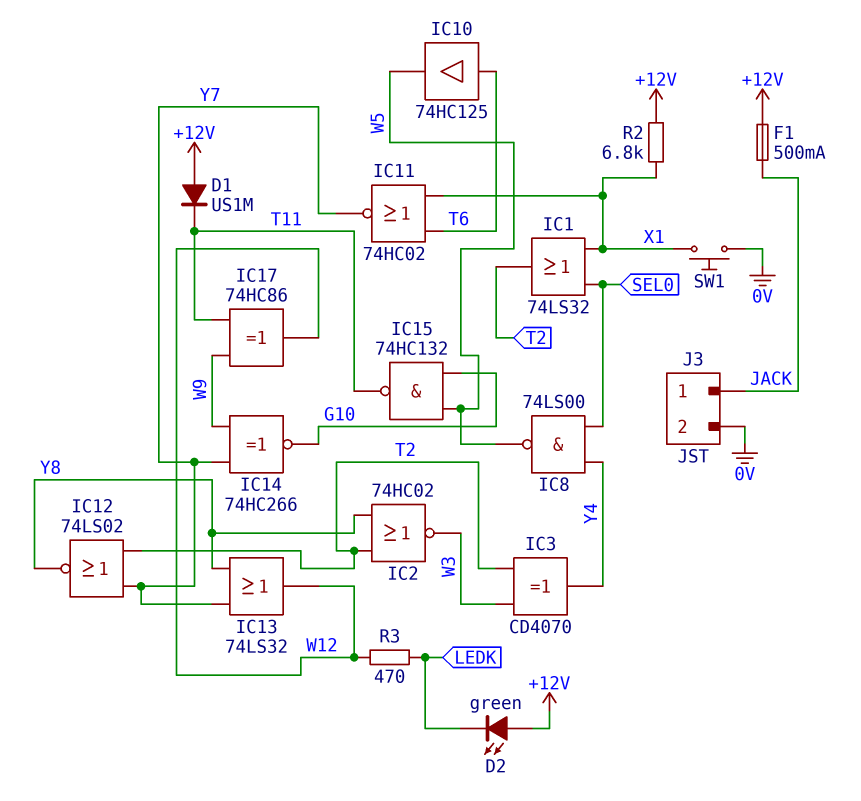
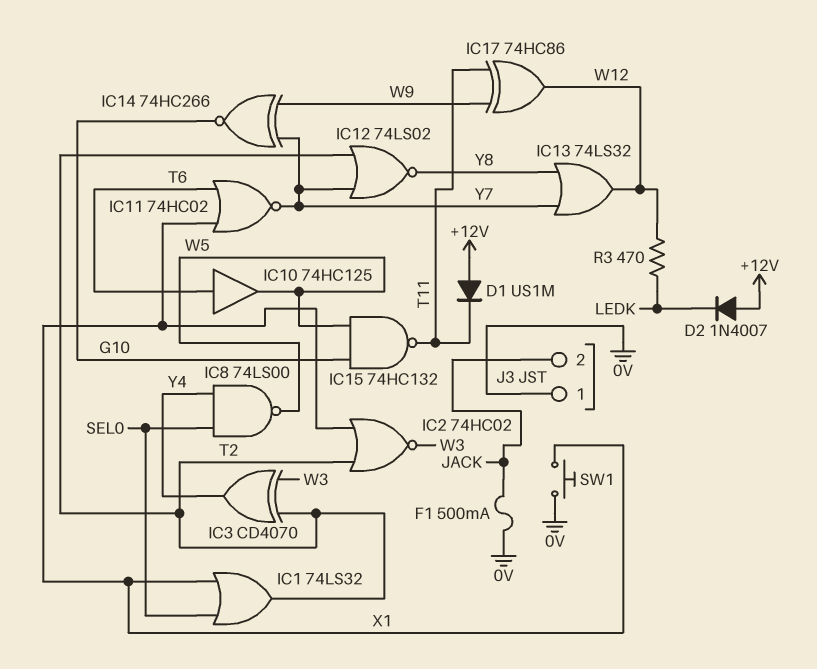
D2: LED green (A +12V, K LEDK) -> diode 1N4007 (A +12V, K LEDK)
F1: 500mA (+12V, JACK) -> 500mA (0V, JACK)
IC2: NOR 74HC02 (in T2, in Y8, out W3) -> NOR 74HC02 (in T2, in X1, out W3)
J3 pin 1: JACK -> 0V
J3 pin 2: 0V -> JACK
R2: 6.8k (+12V, X1) -> none

